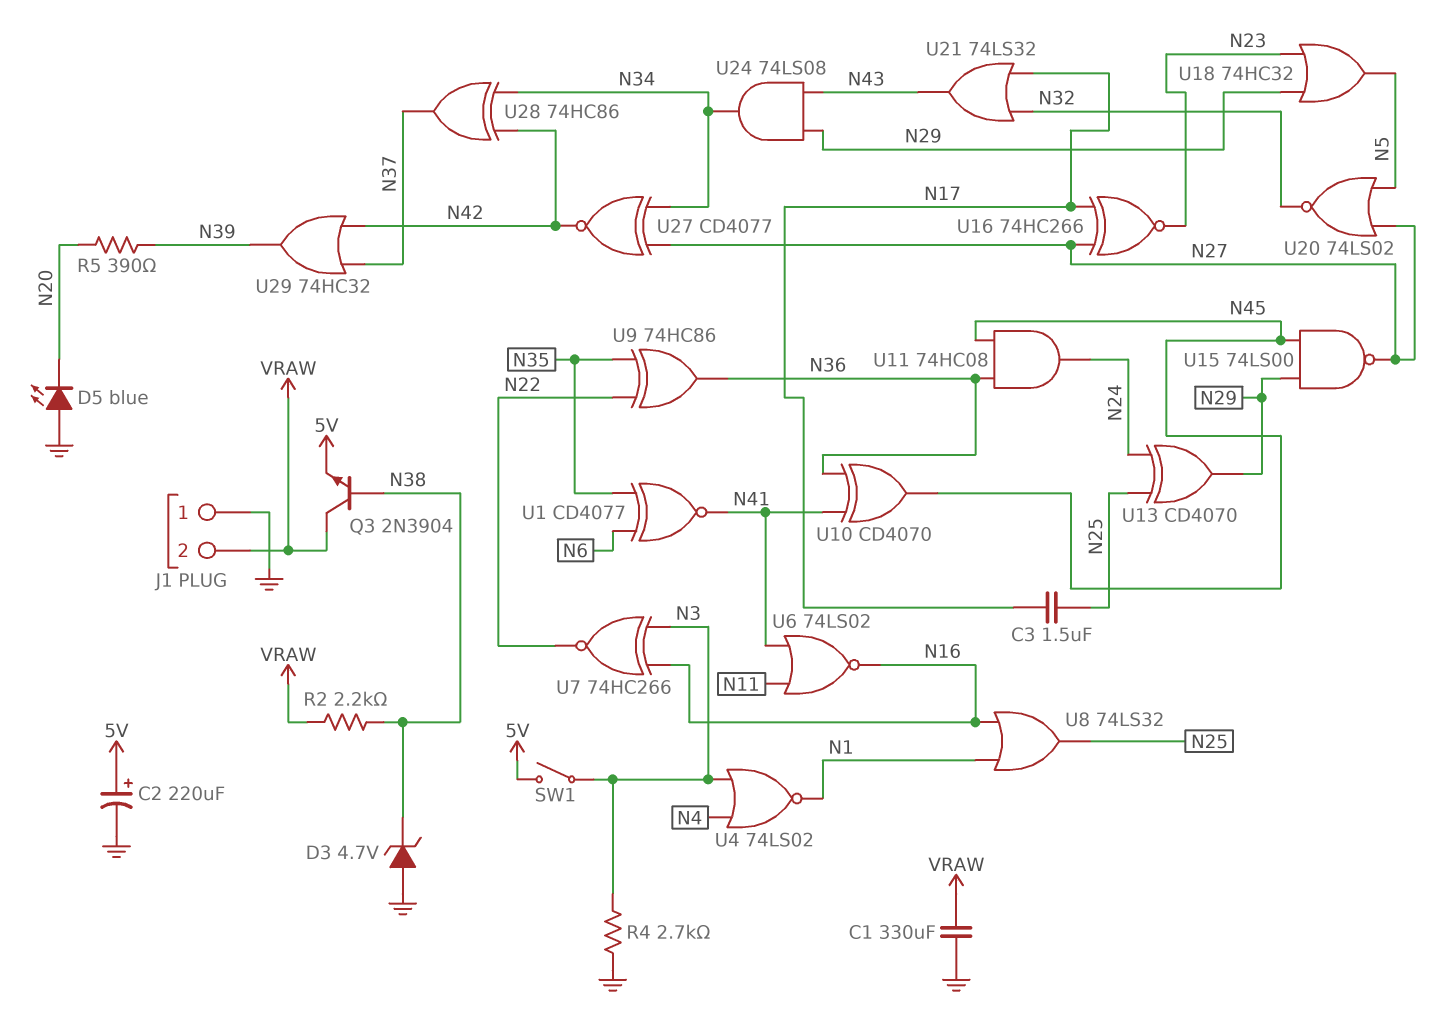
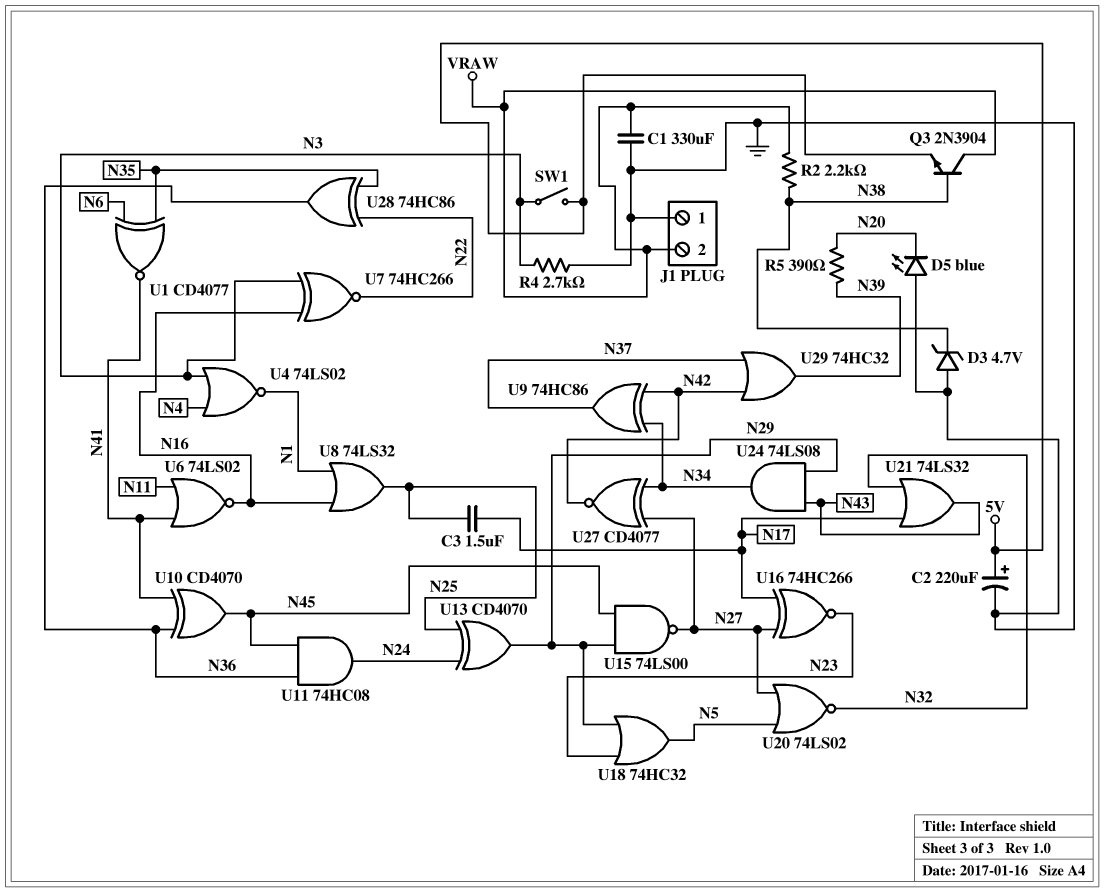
U9: XOR 74HC86 (in N22, in N35, out N36) -> XOR 74HC86 (in N34, in N42, out N37)
U28: XOR 74HC86 (in N34, in N42, out N37) -> XOR 74HC86 (in N22, in N35, out N36)

